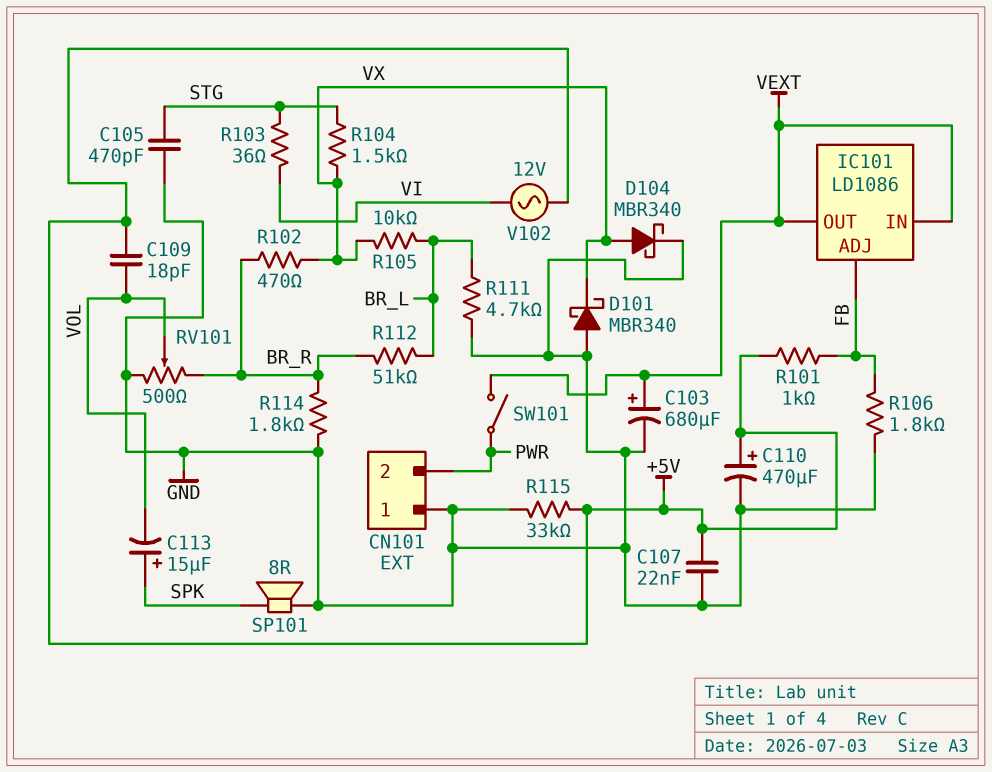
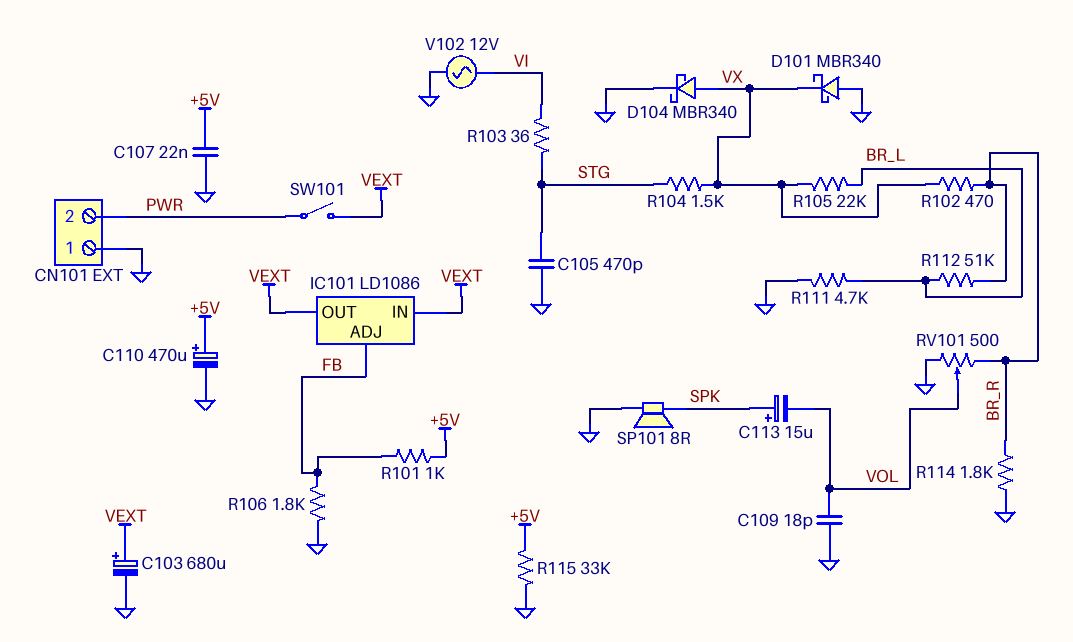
C109: 18pF (+5V, VOL) -> 18pF (GND, VOL)
R105: 10k (BR_L, VX) -> 22k (BR_L, VX)
V102: AC 12V (+5V, VI) -> AC 12V (GND, VI)

